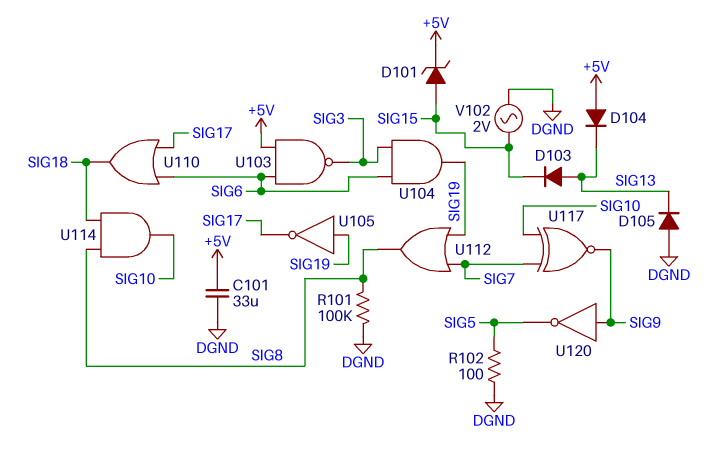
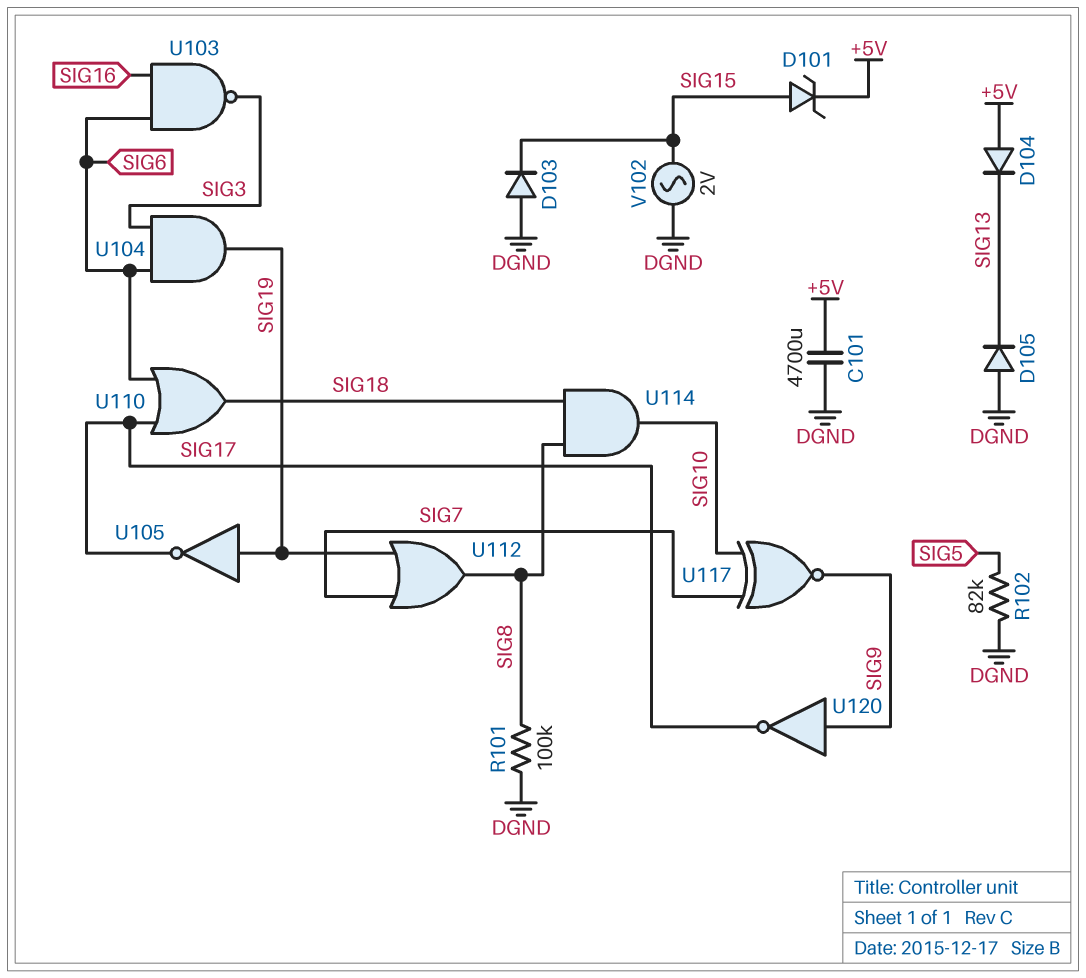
C101: 33uF (+5V, DGND) -> 4700uF (+5V, DGND)
D103: diode (A SIG13, K SIG15) -> diode (A DGND, K SIG15)
R102: 100 (DGND, SIG5) -> 82k (DGND, SIG5)
U103: NAND (in +5V, in SIG6, out SIG3) -> NAND (in SIG6, in SIG16, out SIG3)
U120: NOT (in SIG9, out SIG5) -> NOT (in SIG9, out SIG17)

